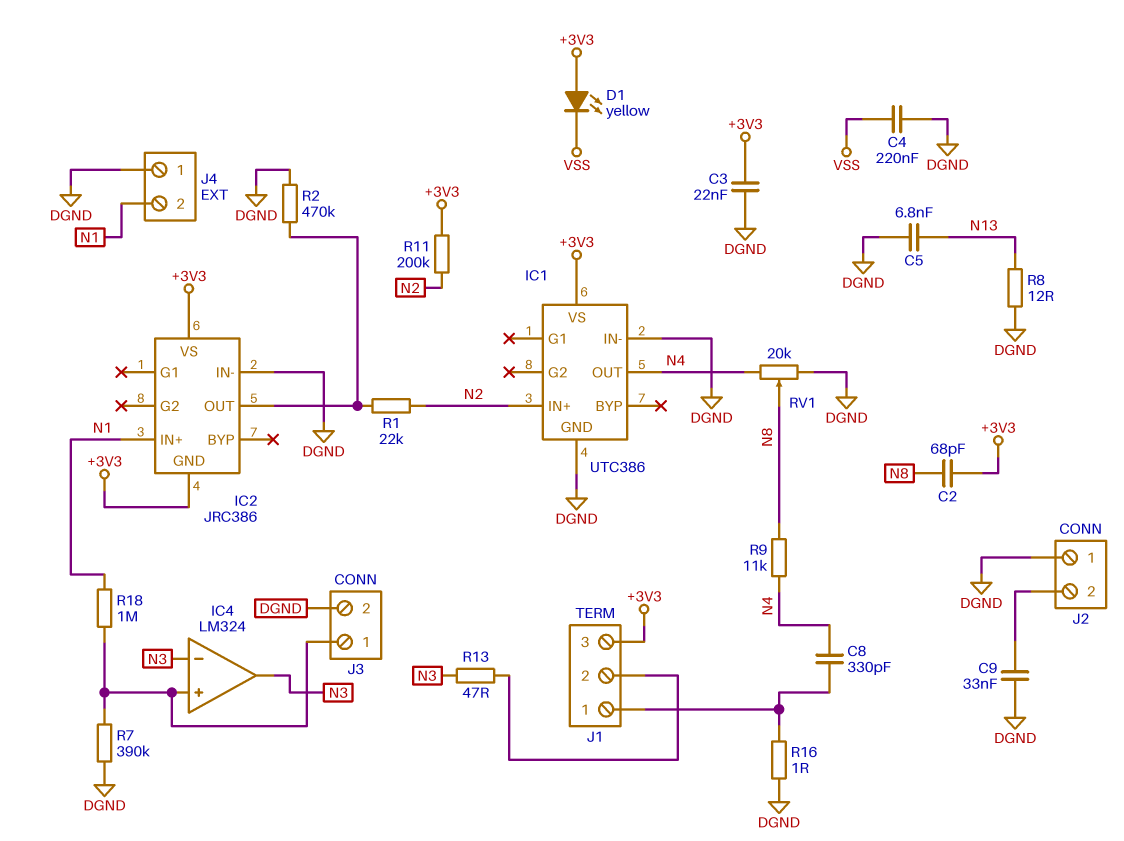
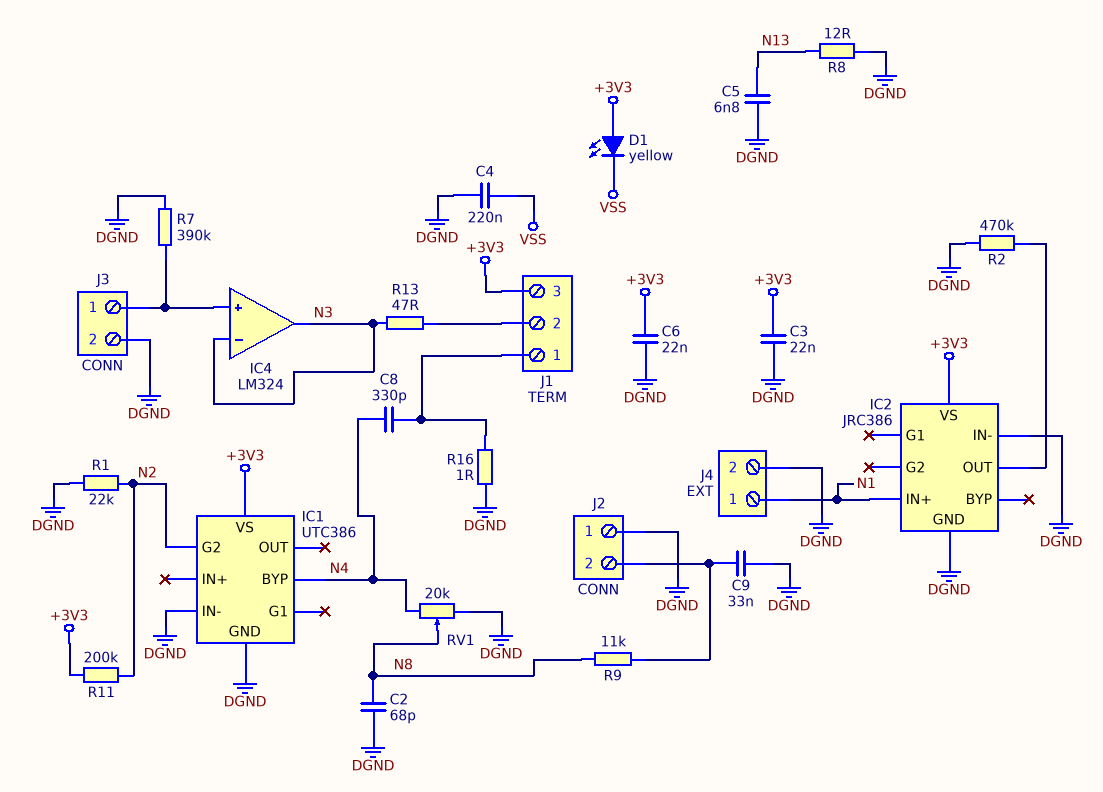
C2: 68pF (+3V3, N8) -> 68pF (DGND, N8)
C6: none -> 22nF (+3V3, DGND)
IC1 pin BYP: none -> N4
IC1 pin G2: none -> N2
IC1 pin IN+: N2 -> none
IC1 pin OUT: N4 -> none
IC2 pin GND: +3V3 -> DGND
J4 pin 1: DGND -> N1
J4 pin 2: N1 -> DGND
R1: 22k (IC2/OUT, N2) -> 22k (DGND, N2)
R9: 11k (N4, N8) -> 11k (J2/2, N8)
R18: 1M (IC4/in+, N1) -> none

